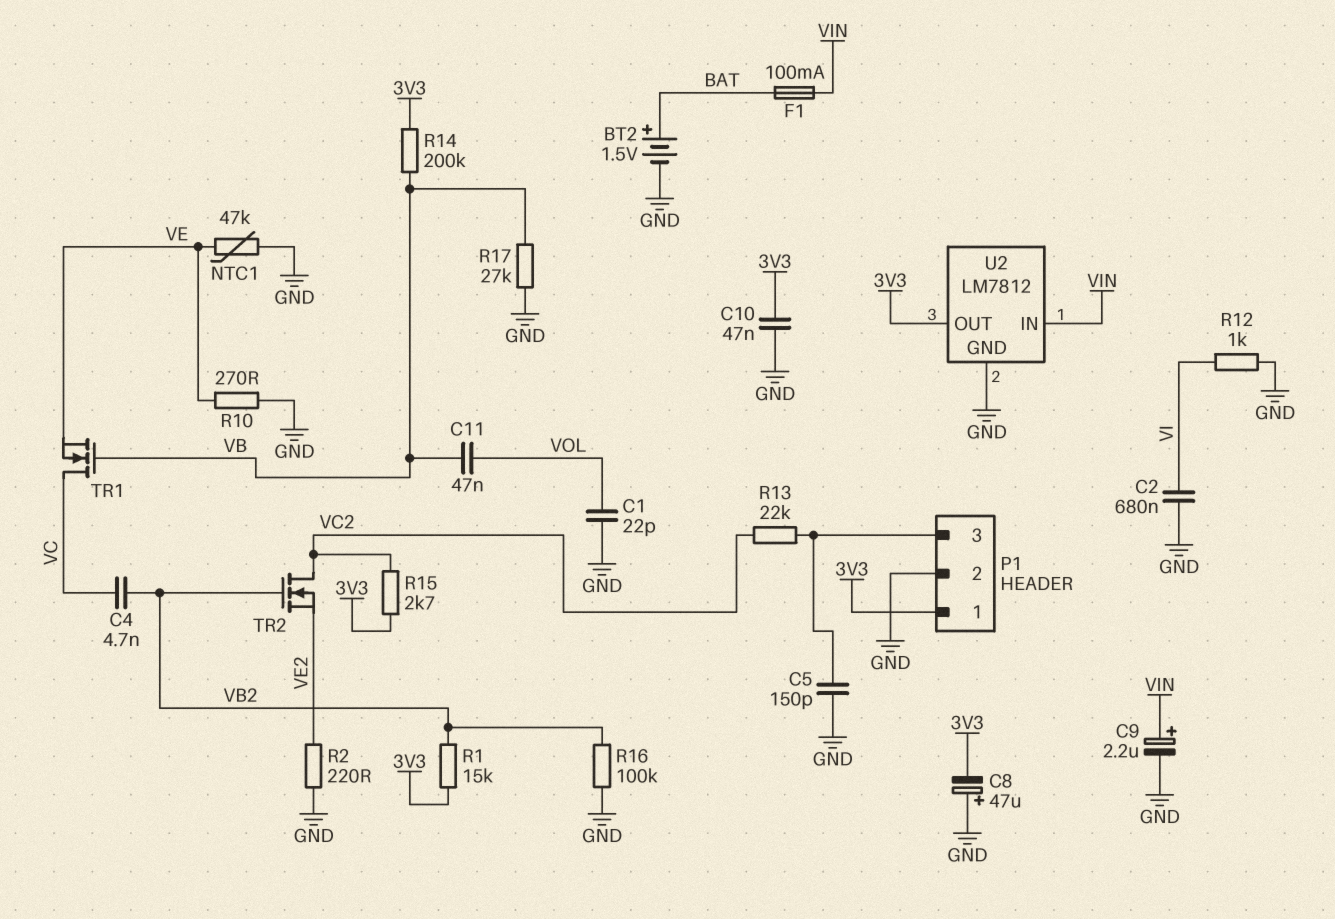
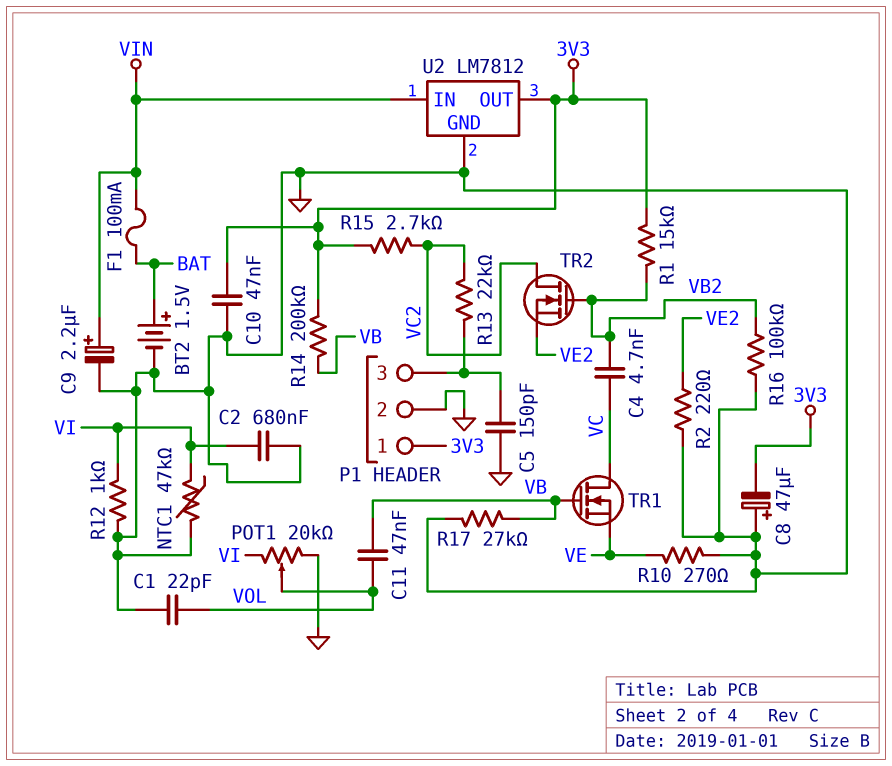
NTC1: 47k (GND, VE) -> 47k (GND, VI)
POT1: none -> 20k (GND, VI, wiper VOL)

